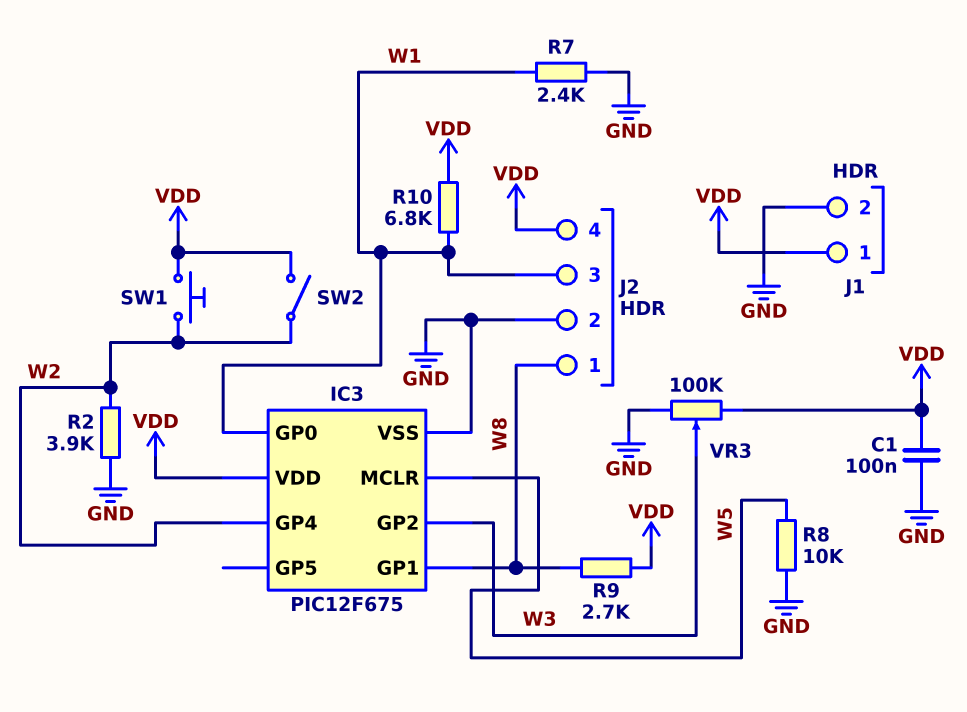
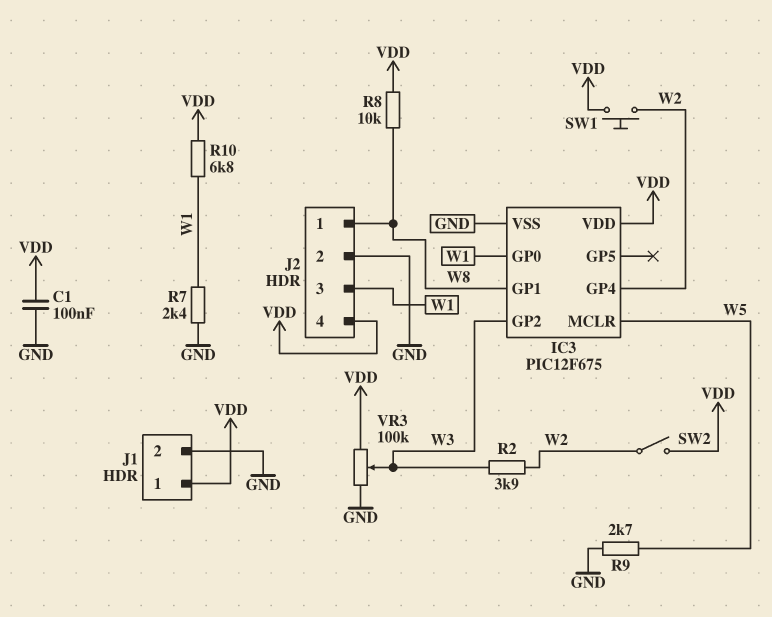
R2: 3.9k (GND, W2) -> 3.9k (W2, W3)
R8: 10k (GND, W5) -> 10k (VDD, W8)
R9: 2.7k (VDD, W8) -> 2.7k (GND, W5)

